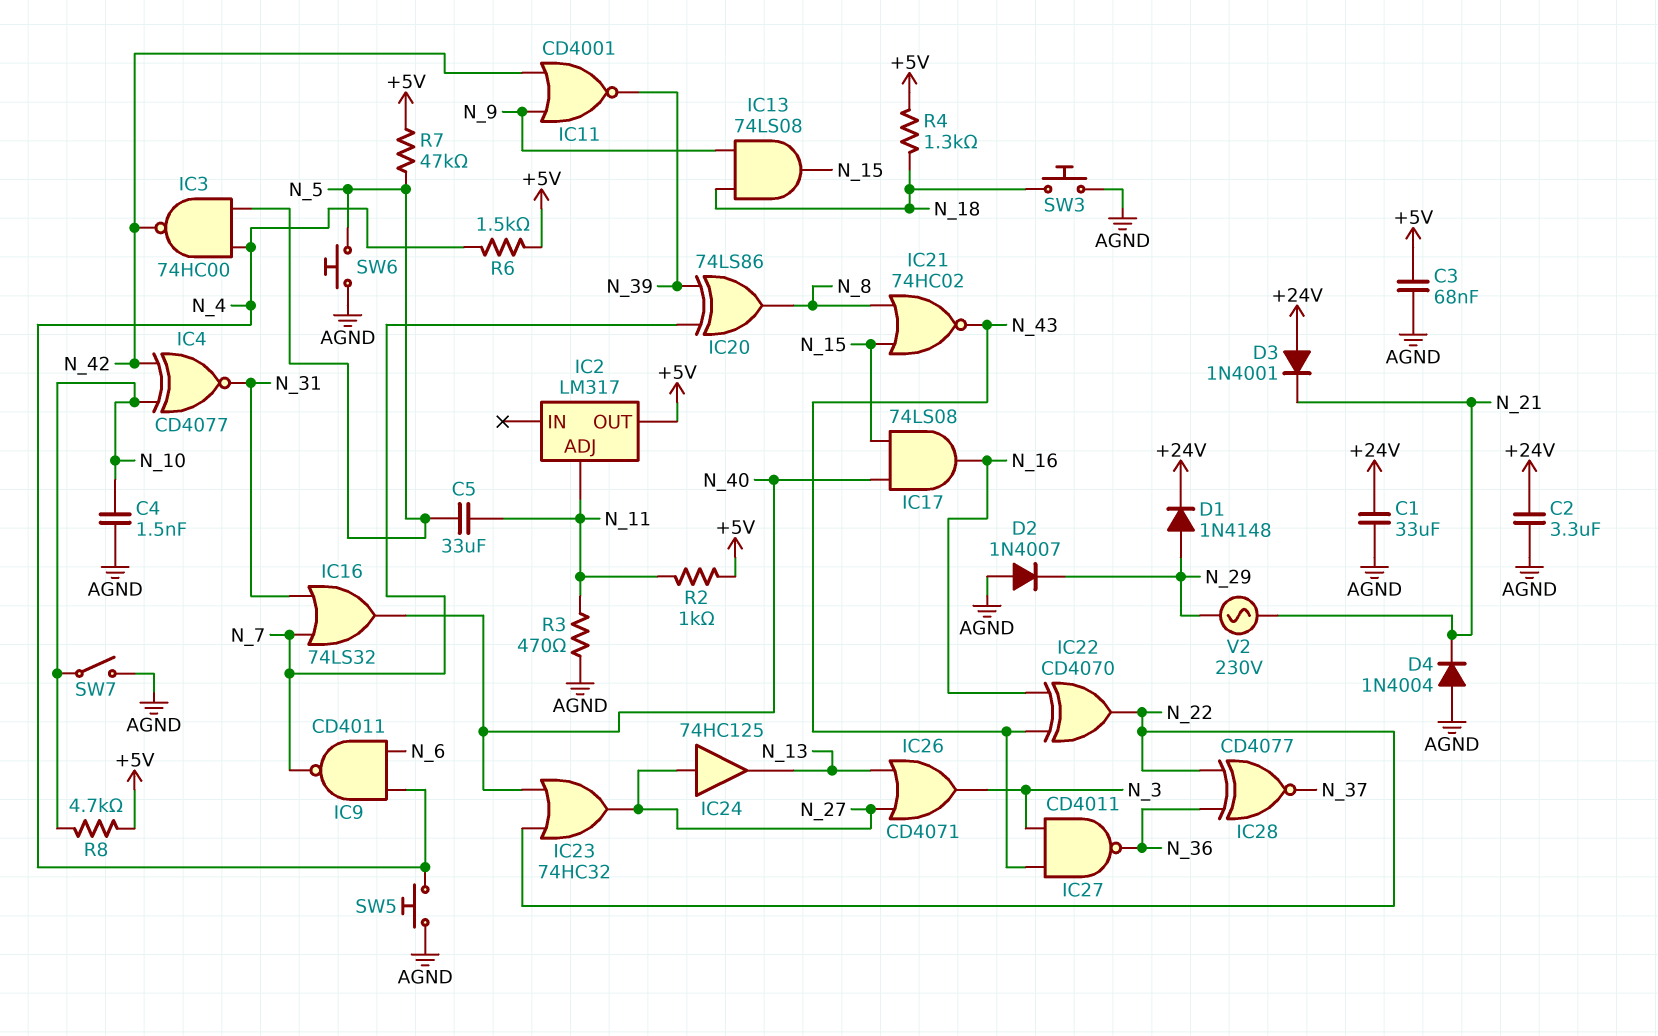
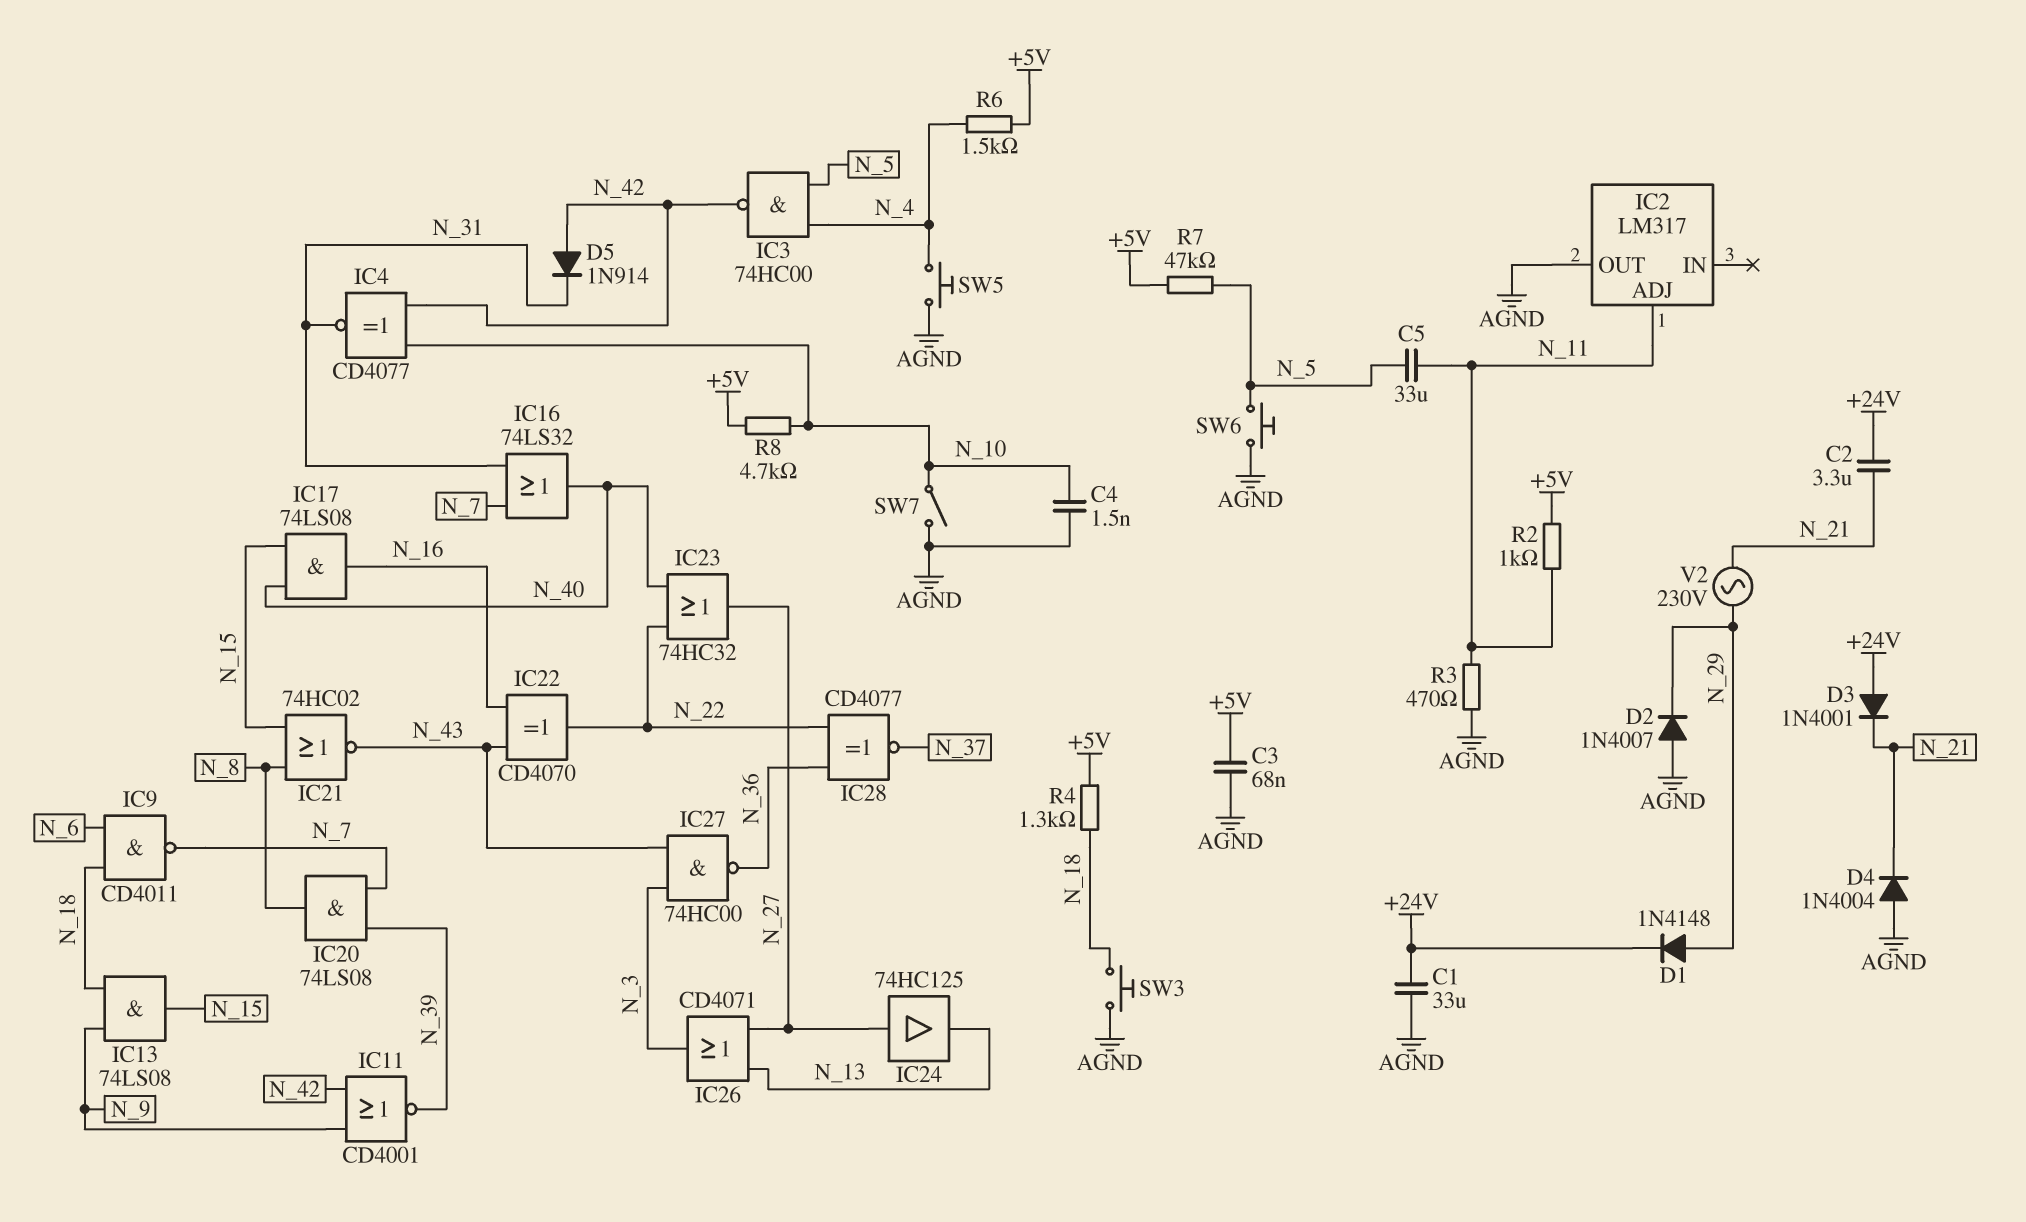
C2: 3.3uF (+24V, AGND) -> 3.3uF (+24V, N_21)
D5: none -> diode 1N914 (A N_42, K N_31)
IC2 pin OUT: +5V -> AGND
IC9: NAND CD4011 (in N_4, in N_6, out N_7) -> NAND CD4011 (in N_6, in N_18, out N_7)
IC20: XOR 74LS86 (in N_7, in N_39, out N_8) -> AND 74LS08 (in N_7, in N_39, out N_8)
IC27: NAND CD4011 (in N_3, in N_43, out N_36) -> NAND 74HC00 (in N_3, in N_43, out N_36)

